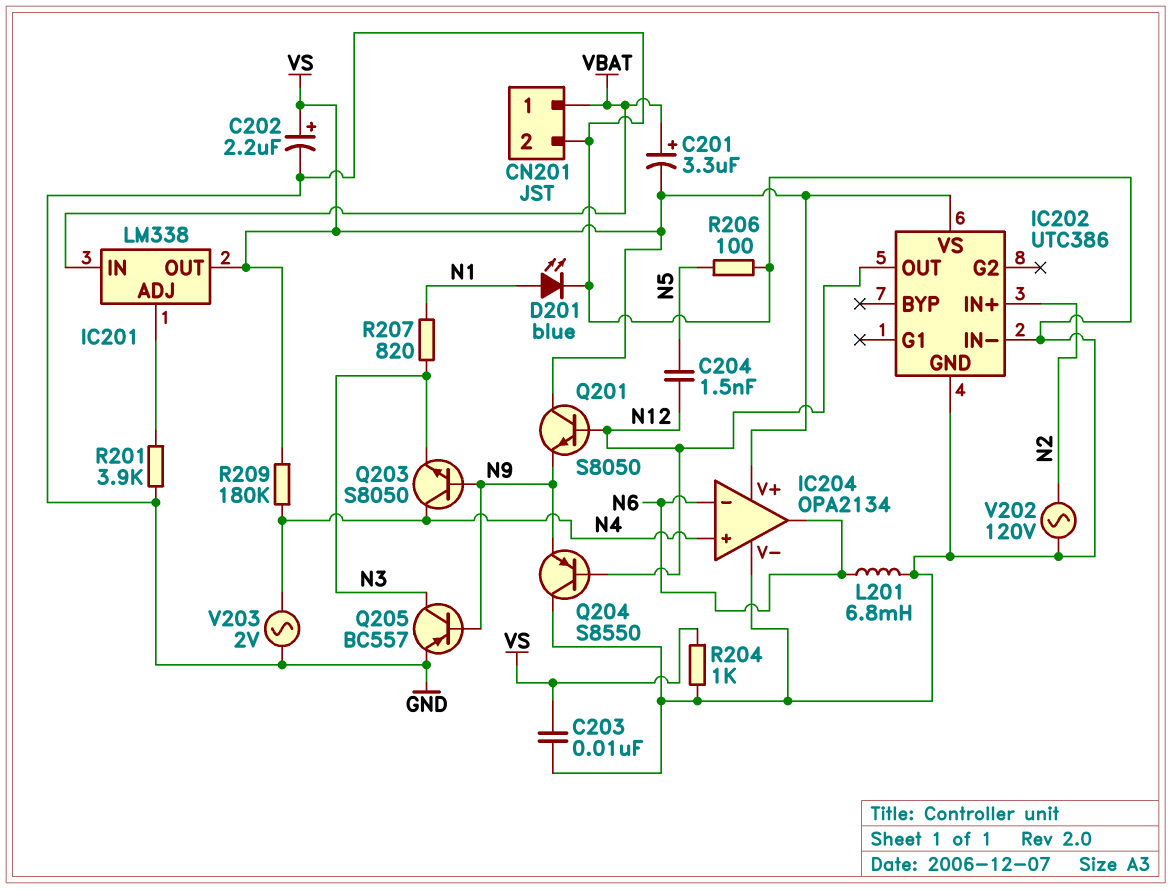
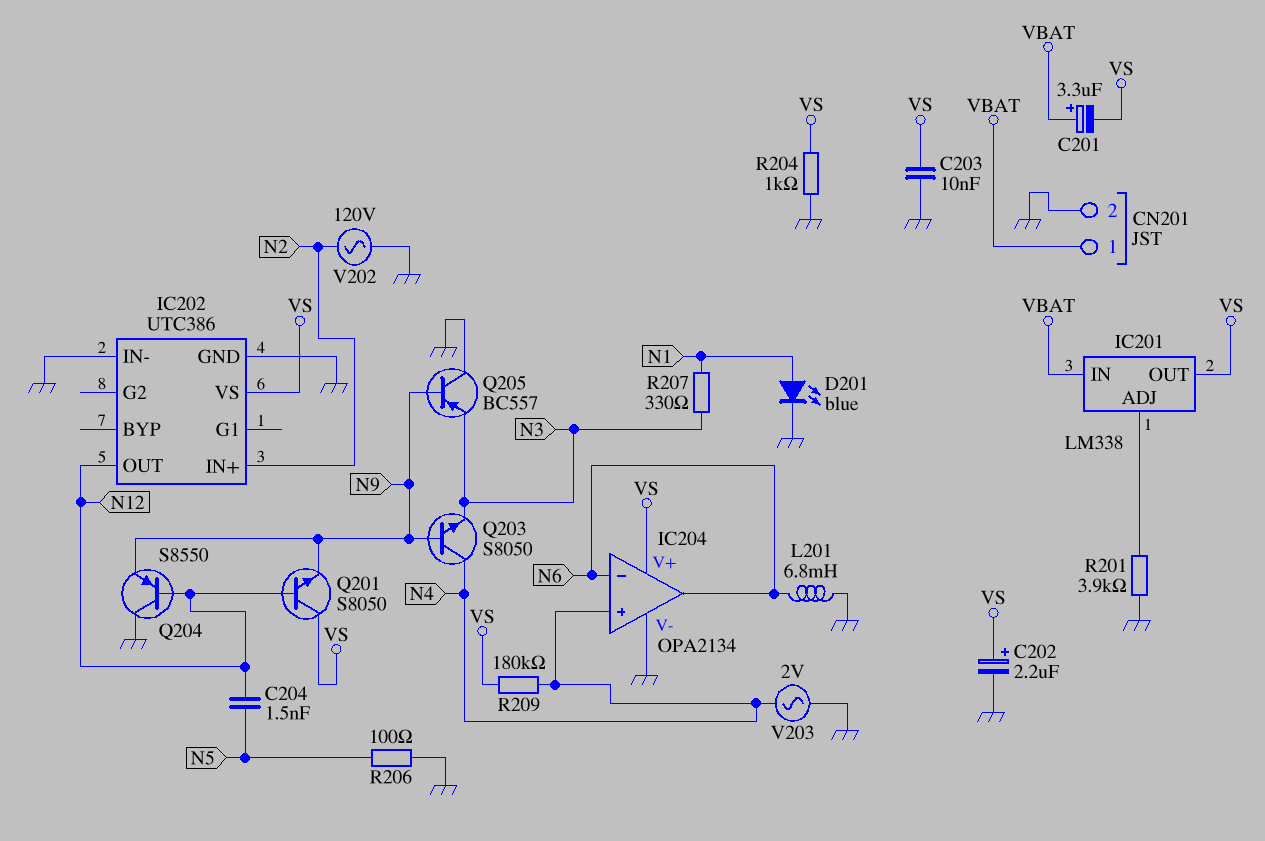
Q205: PNP BC557 (B N9, C N3, E GND) -> PNP BC557 (B N9, C GND, E N3)
R207: 820 (N1, N3) -> 330 (N1, N3)

